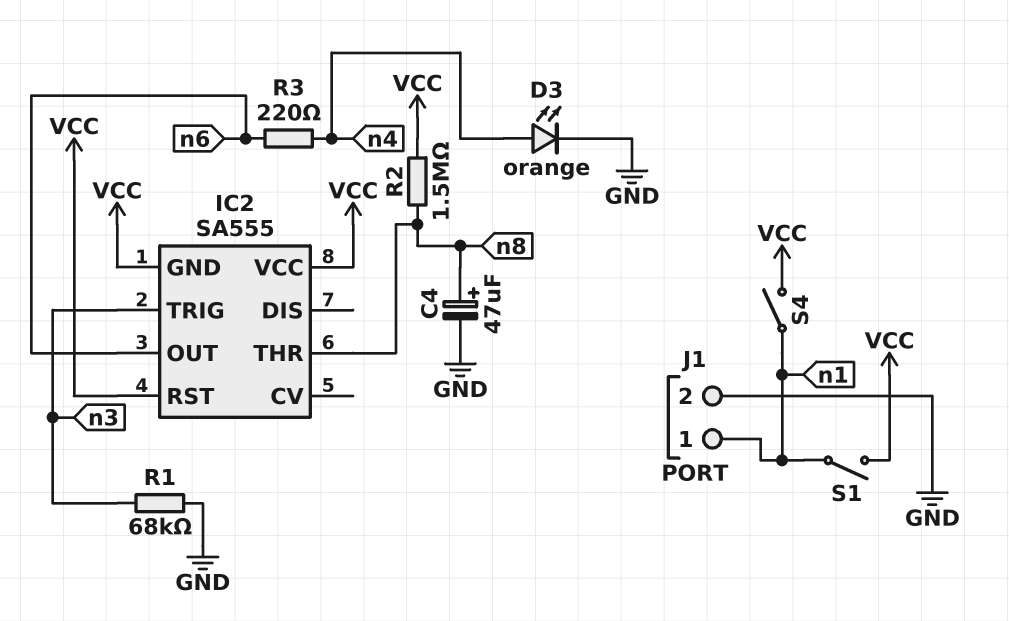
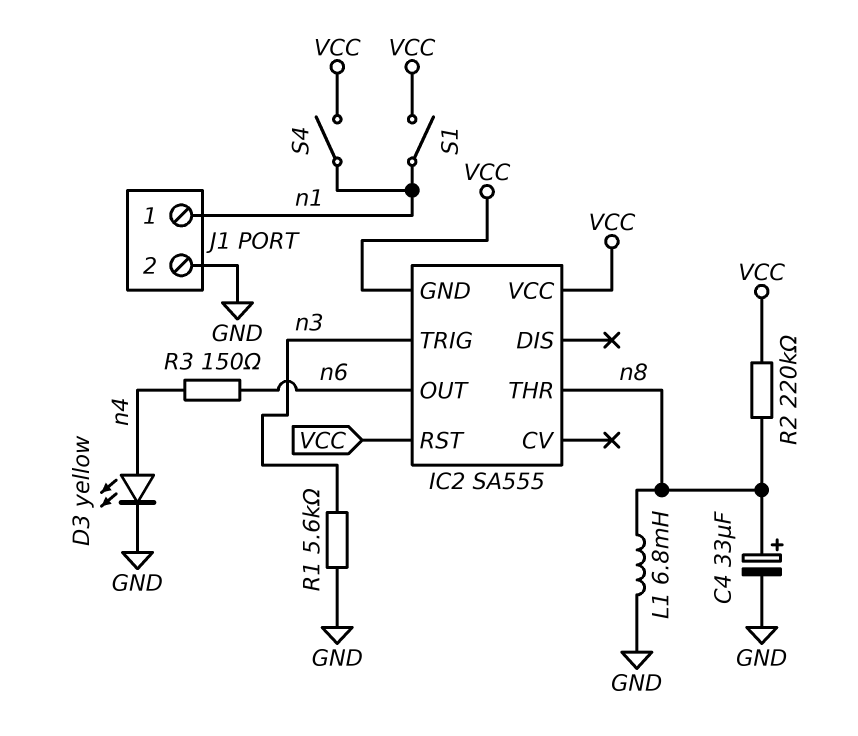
C4: 47uF (plus n8, minus GND) -> 33uF (plus n8, minus GND)
D3: LED orange (A n4, K GND) -> LED yellow (A n4, K GND)
L1: none -> 6.8mH (GND, n8)
R1: 68k (GND, n3) -> 5.6k (GND, n3)
R2: 1.5M (VCC, n8) -> 220k (VCC, n8)
R3: 220 (n4, n6) -> 150 (n4, n6)

